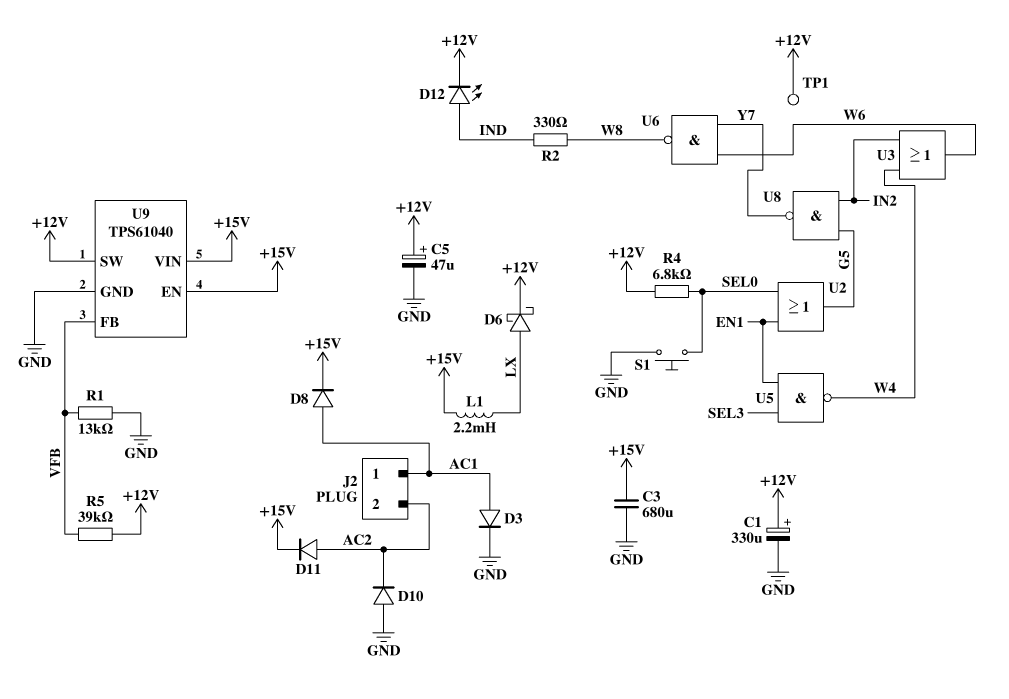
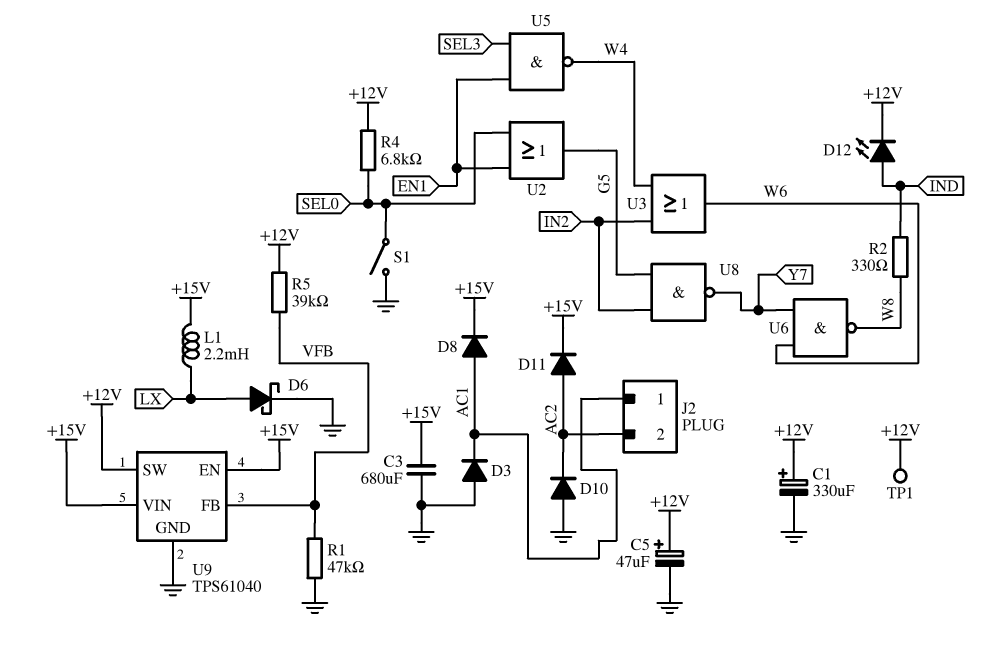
D3: diode (A AC1, K GND) -> diode (A GND, K AC1)
D6: schottky (A LX, K +12V) -> schottky (A LX, K GND)
R1: 13k (GND, VFB) -> 47k (GND, VFB)
S1: button (GND, SEL0) -> switch (GND, SEL0)

